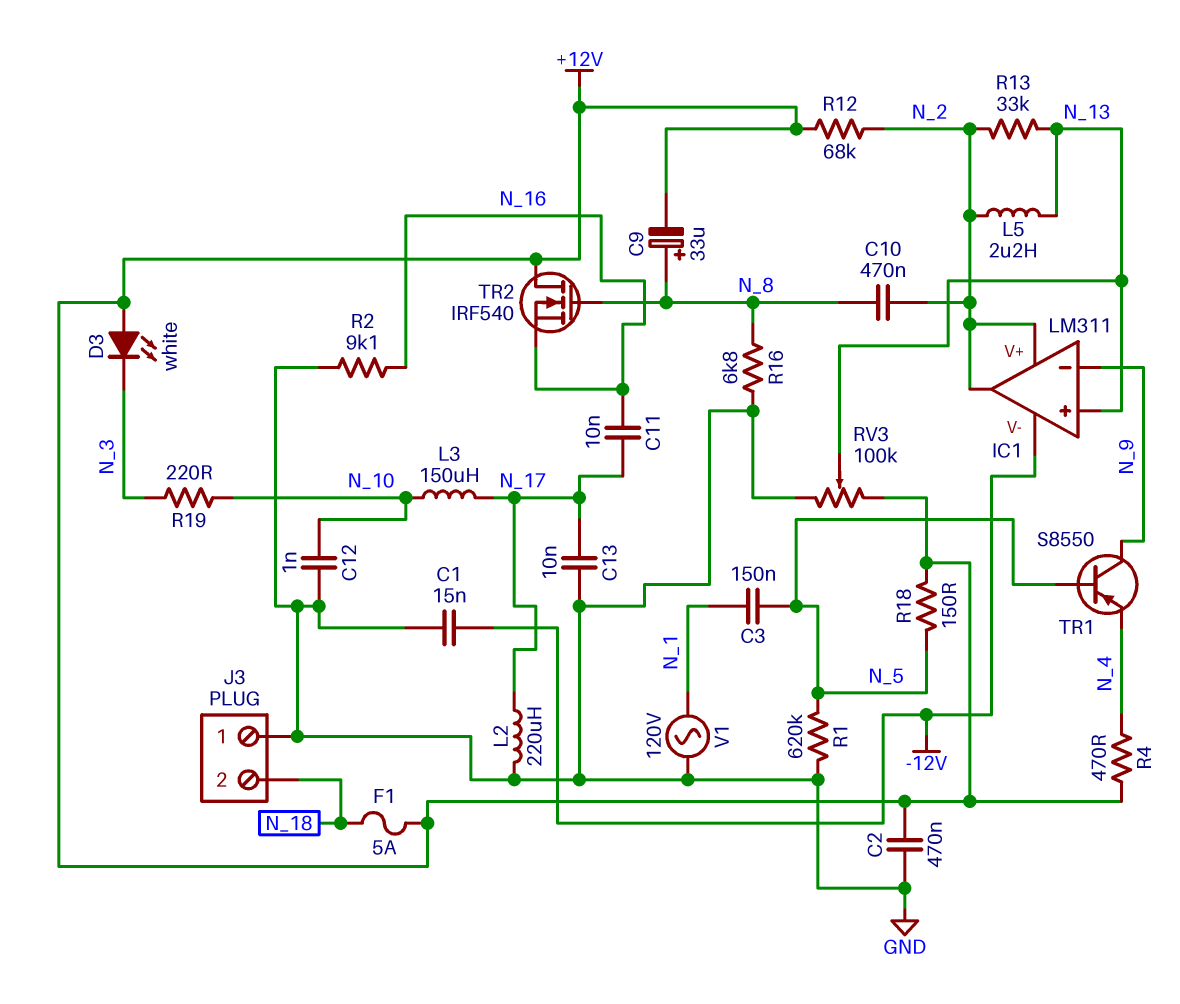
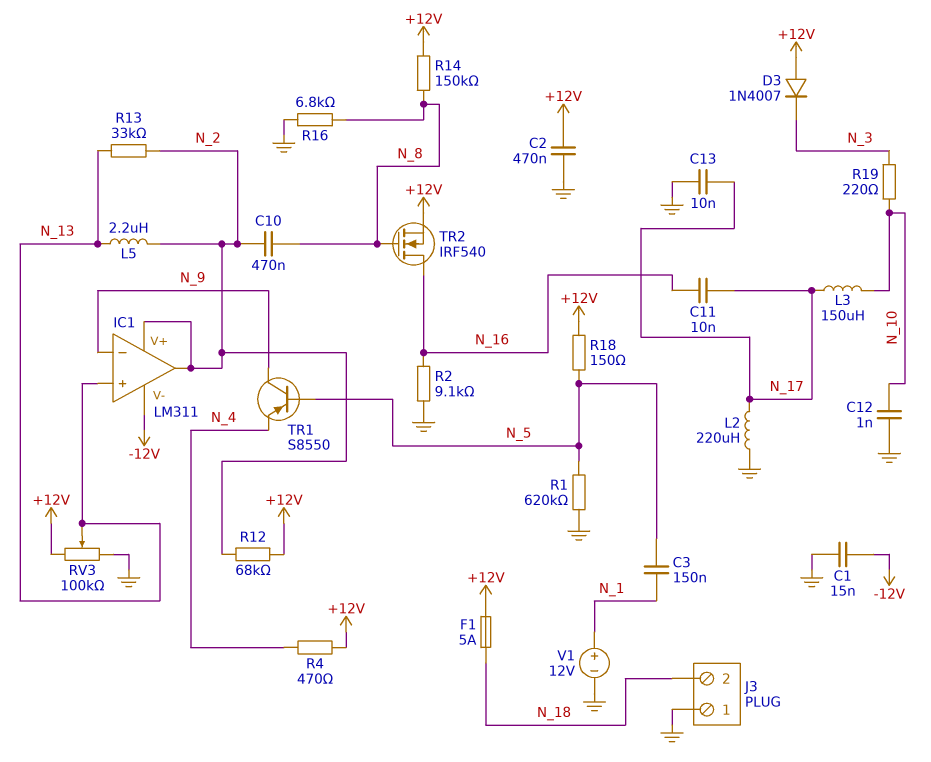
C9: 33uF (plus N_8, minus +12V) -> none
D3: LED white (A +12V, K N_3) -> diode 1N4007 (A +12V, K N_3)
R14: none -> 150k (+12V, N_8)
TR2: NMOS IRF540 (G N_8, D +12V, S N_16) -> NMOS IRF540 (G N_8, D N_16, S +12V)
V1: AC 120V (GND, N_1) -> 12V (plus N_1, minus GND)

